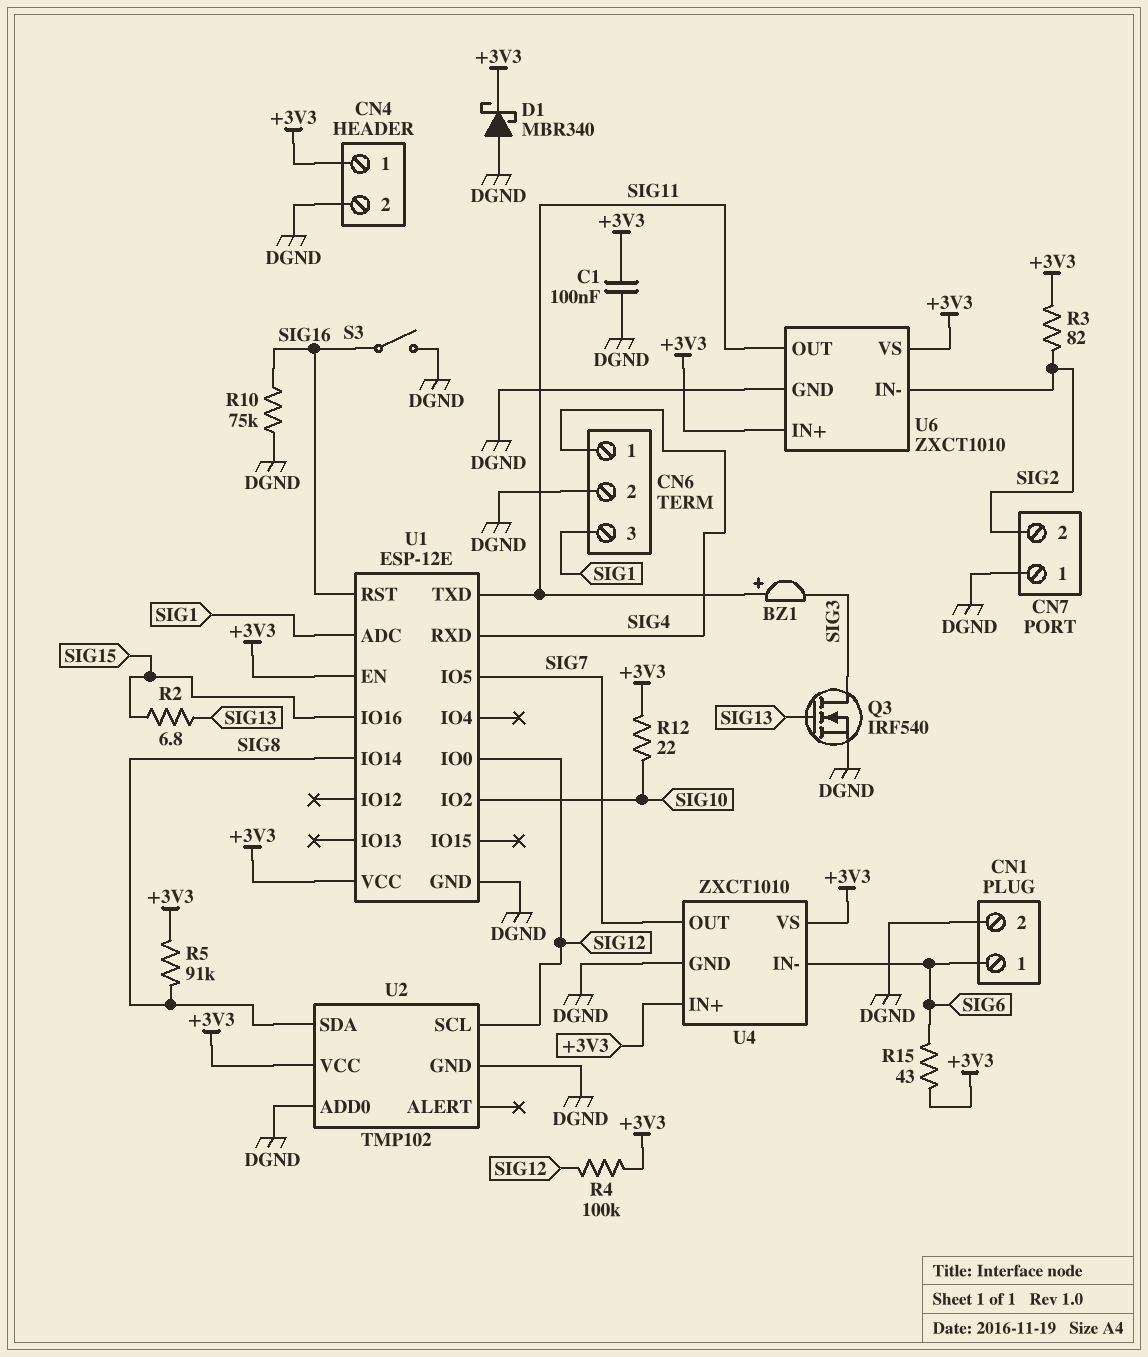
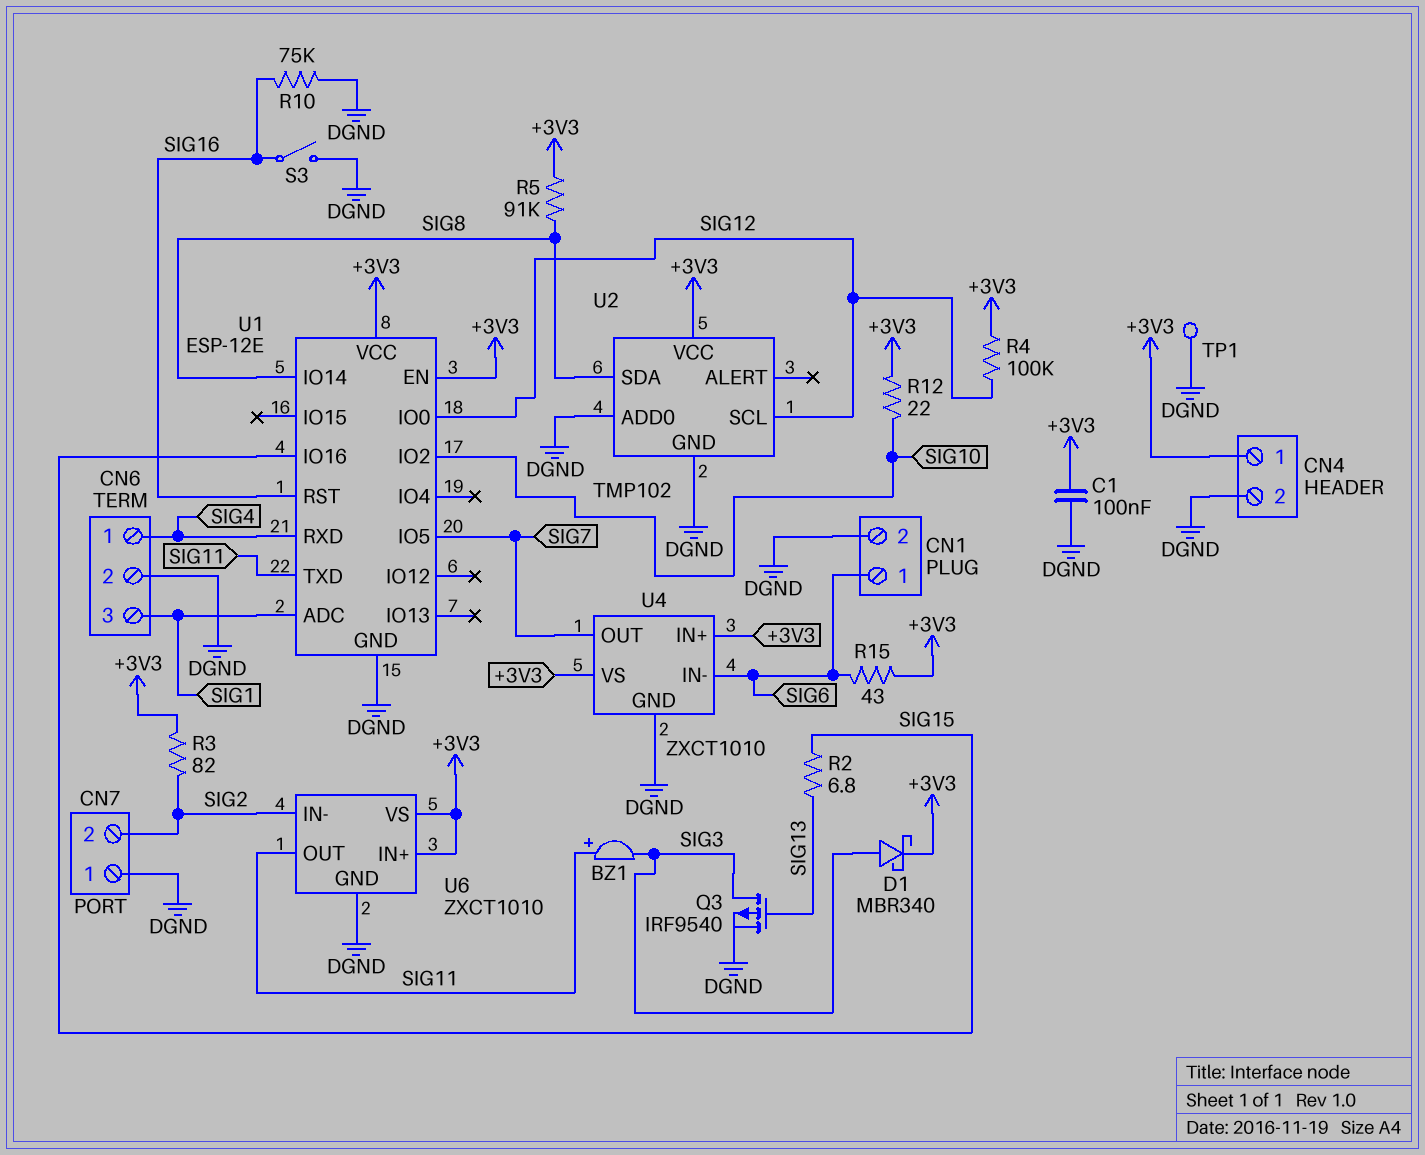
D1: schottky MBR340 (A DGND, K +3V3) -> schottky MBR340 (A SIG3, K +3V3)
Q3: NMOS IRF540 (G SIG13, D SIG3, S DGND) -> PMOS IRF9540 (G SIG13, D SIG3, S DGND)
TP1: none -> test point (DGND)

